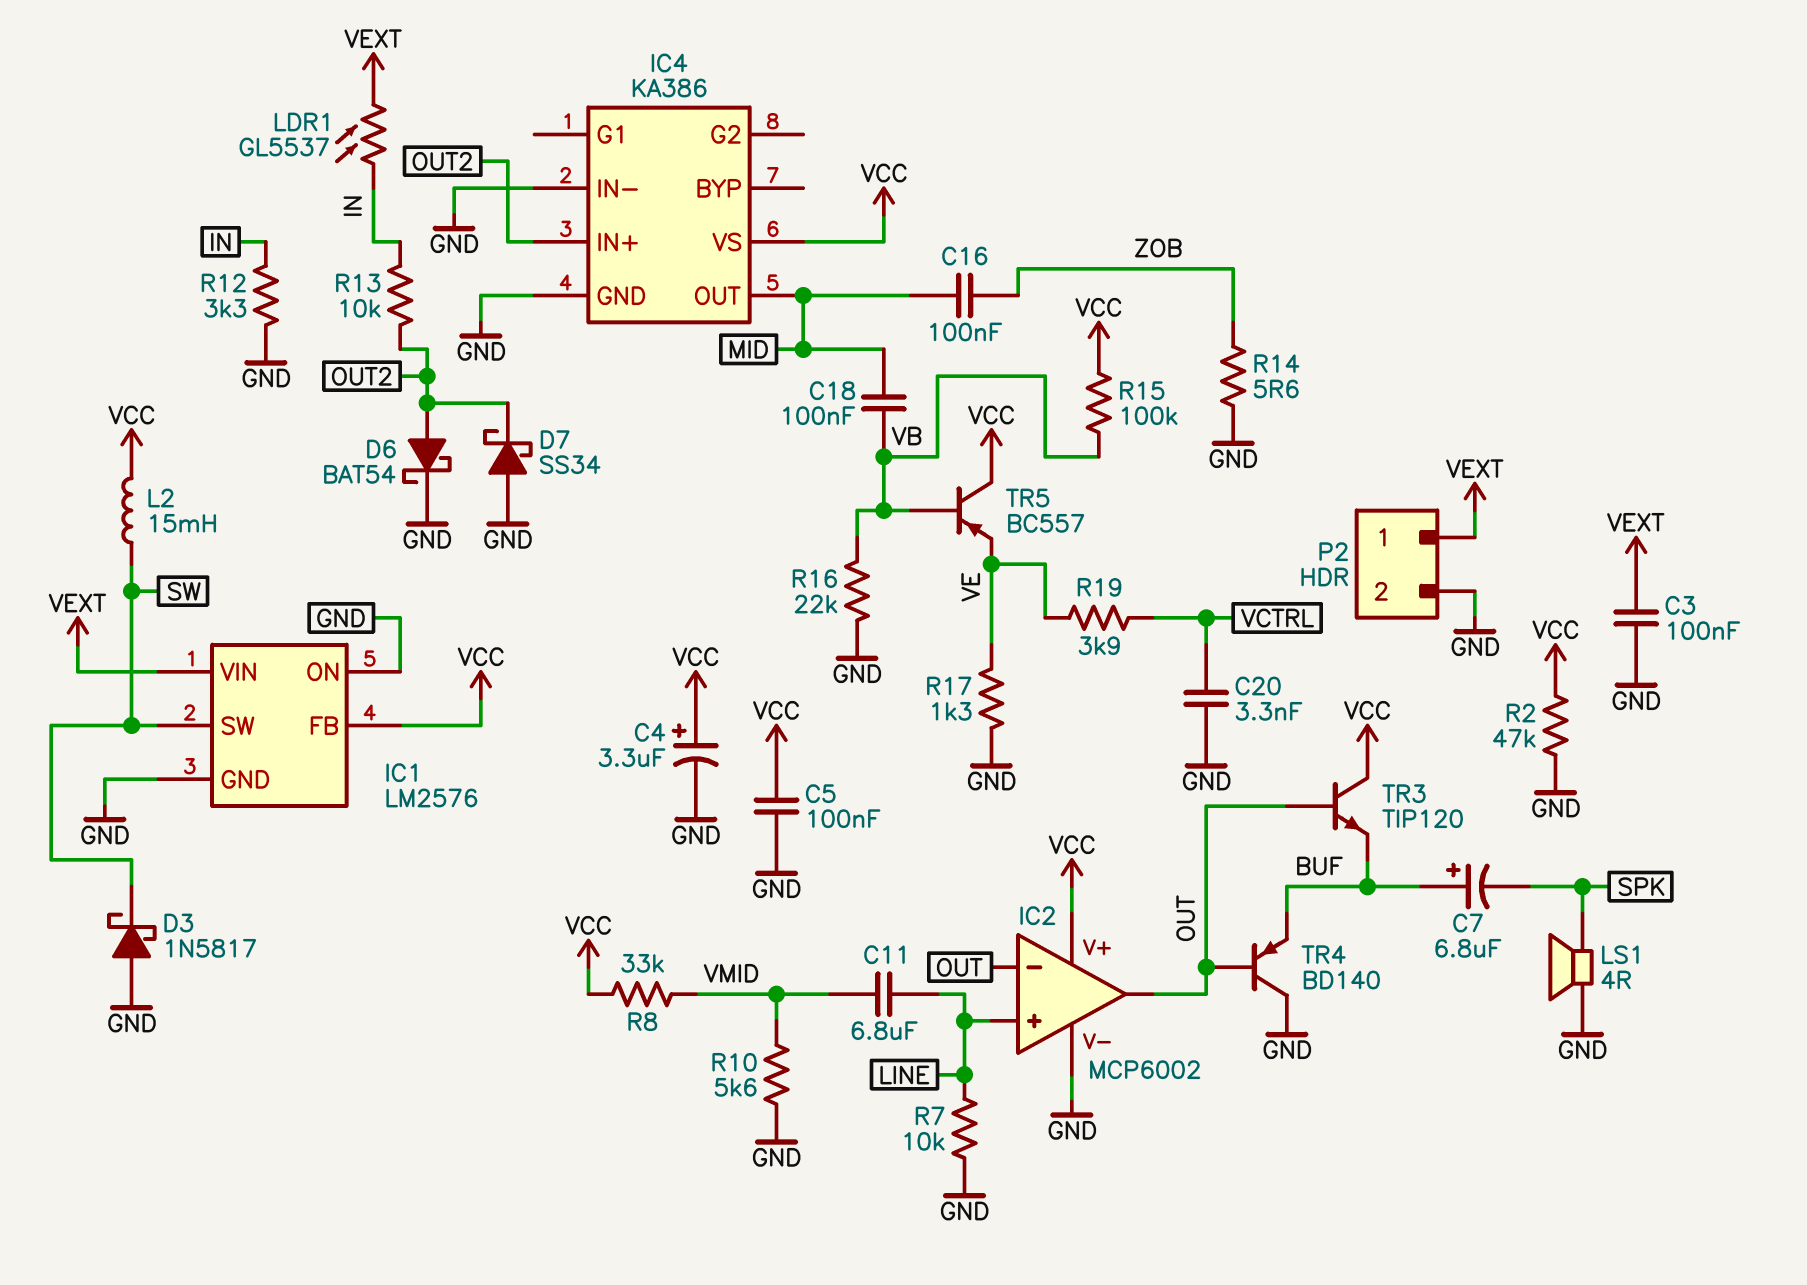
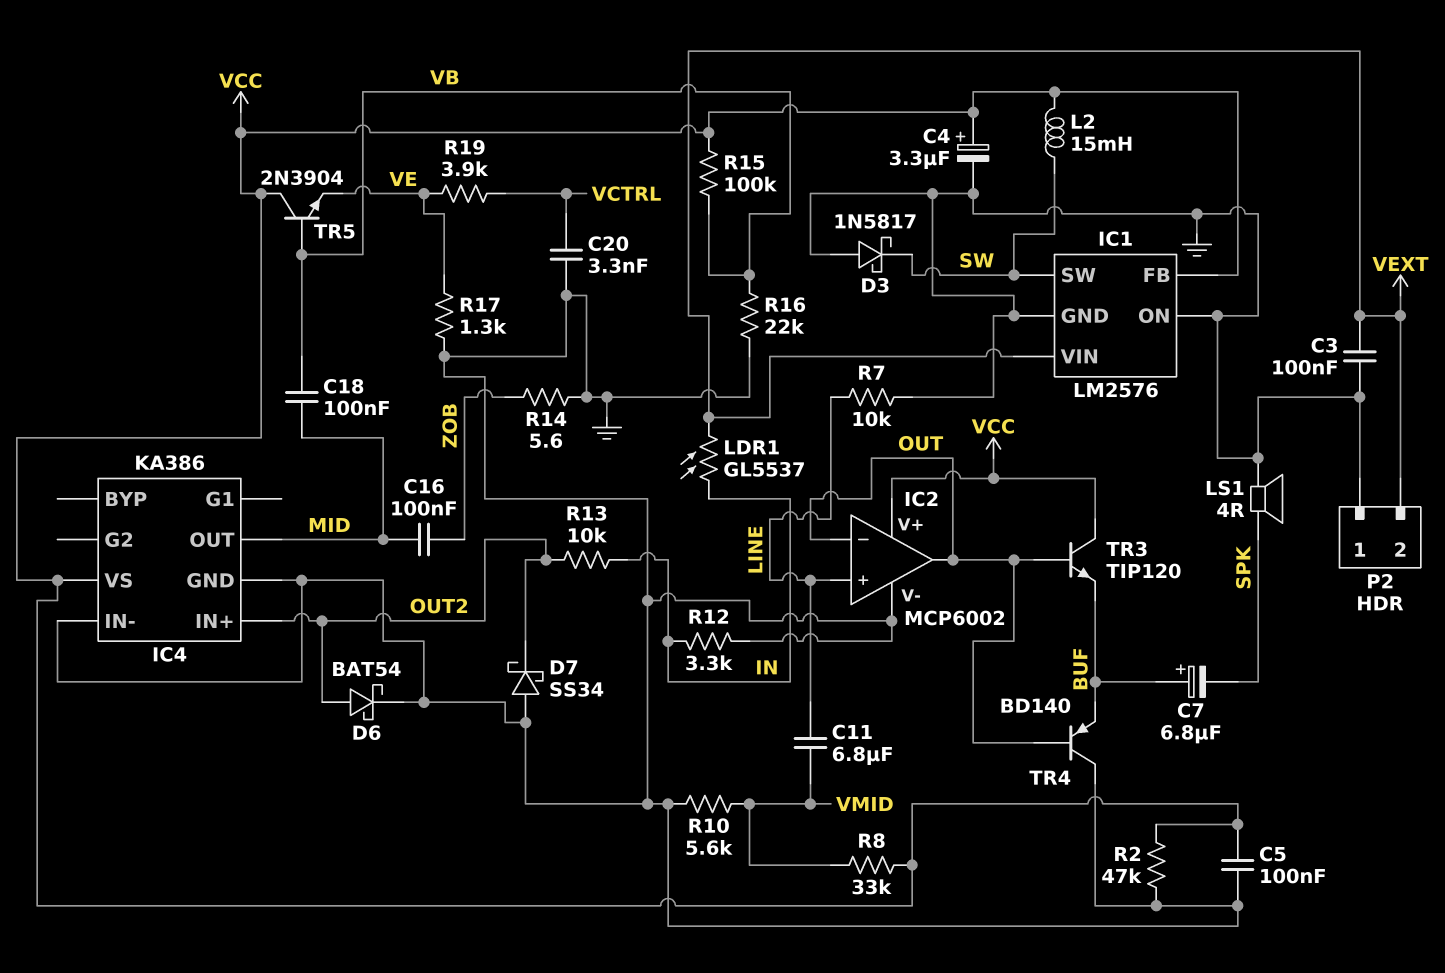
P2 pin 1: VEXT -> GND
P2 pin 2: GND -> VEXT
TR5: PNP BC557 (B VB, C VCC, E VE) -> NPN 2N3904 (B VB, C VCC, E VE)

